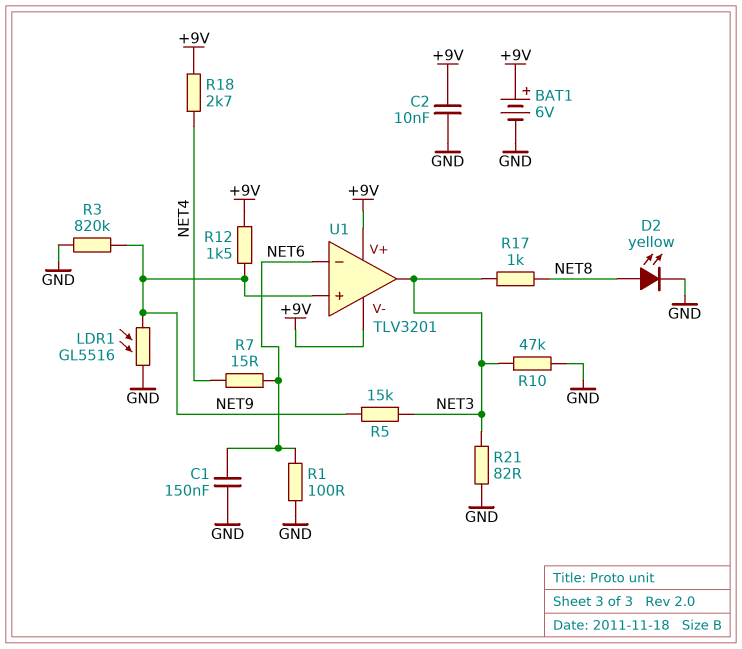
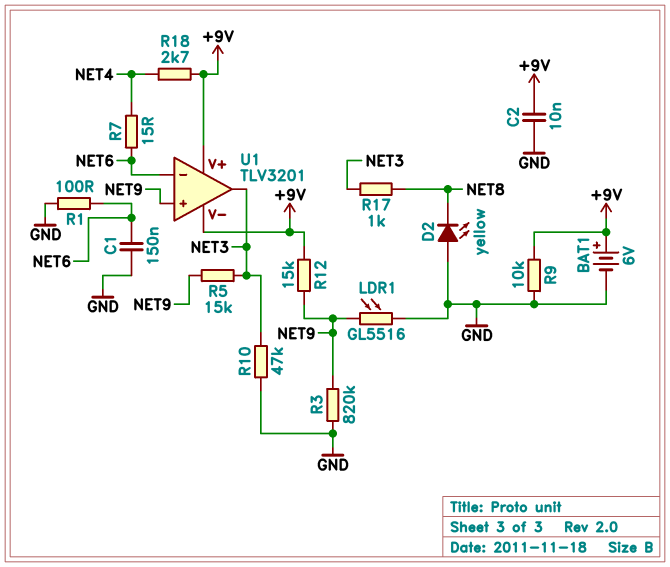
D2: LED yellow (A NET8, K GND) -> LED yellow (A GND, K NET8)
R9: none -> 10k (+9V, GND)
R12: 1.5k (+9V, NET9) -> 15k (+9V, NET9)
R21: 82 (GND, NET3) -> none

